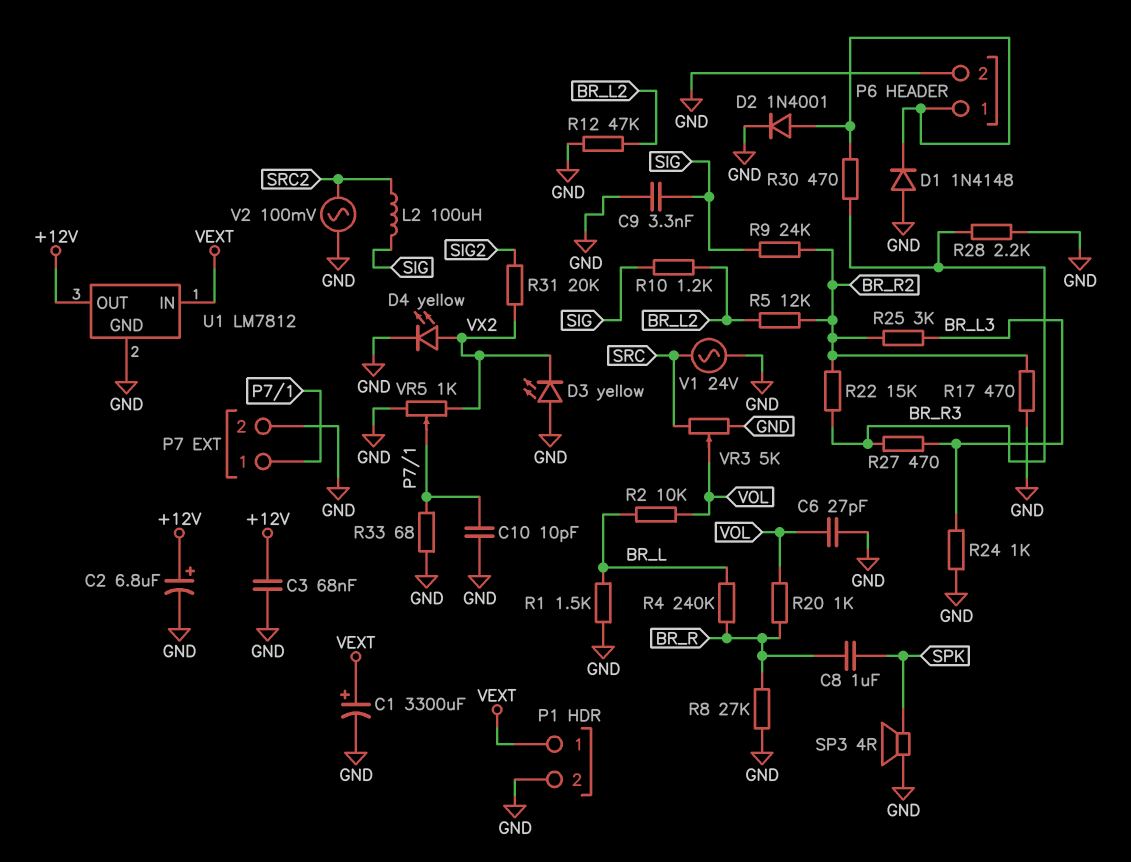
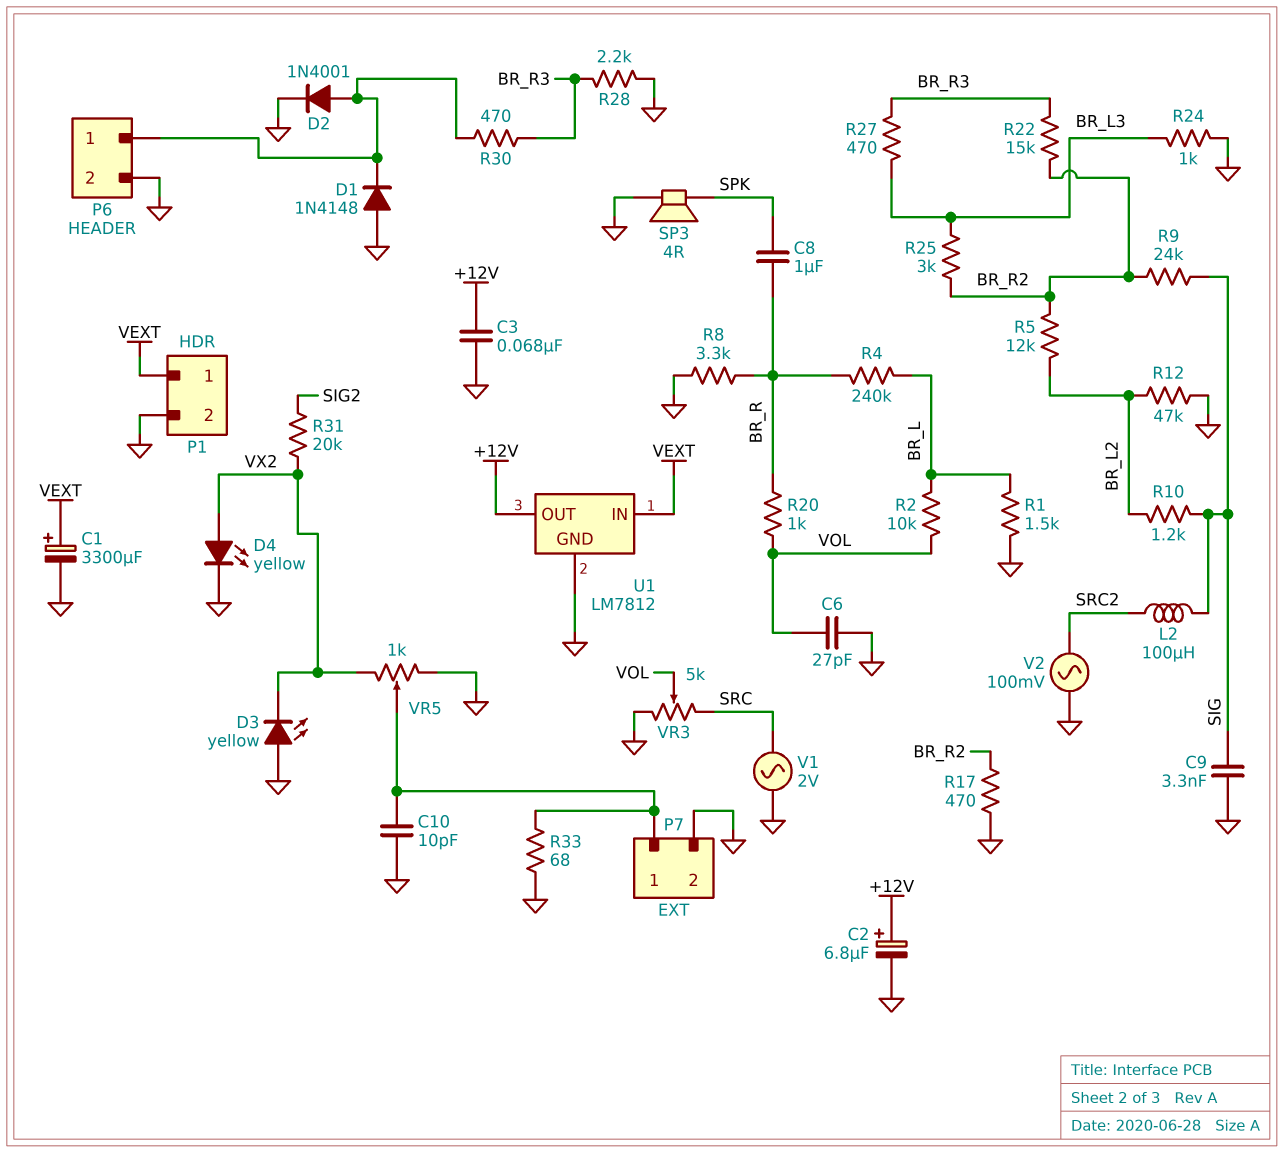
R8: 27k (BR_R, GND) -> 3.3k (BR_R, GND)
V1: AC 24V (GND, SRC) -> AC 2V (GND, SRC)

